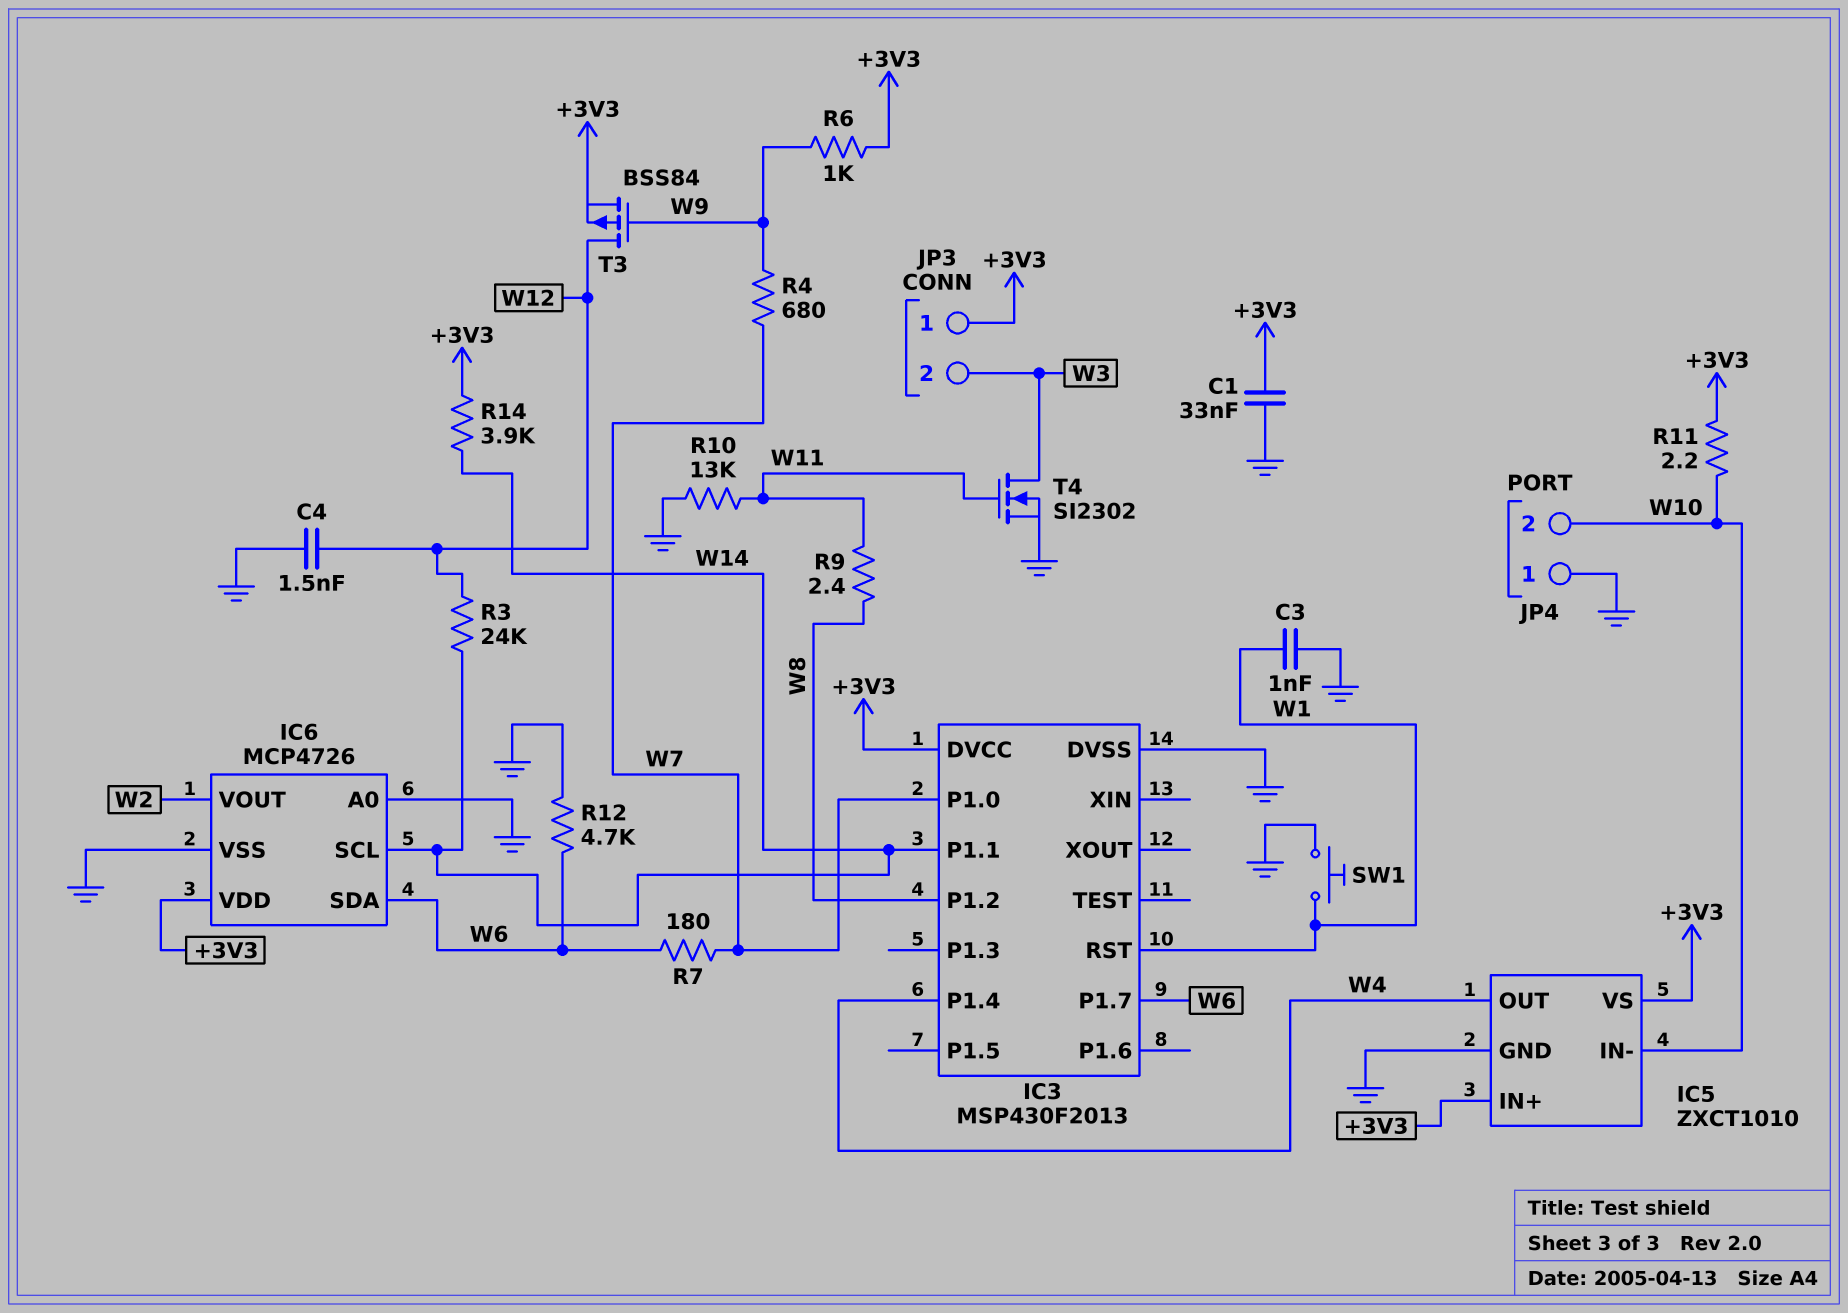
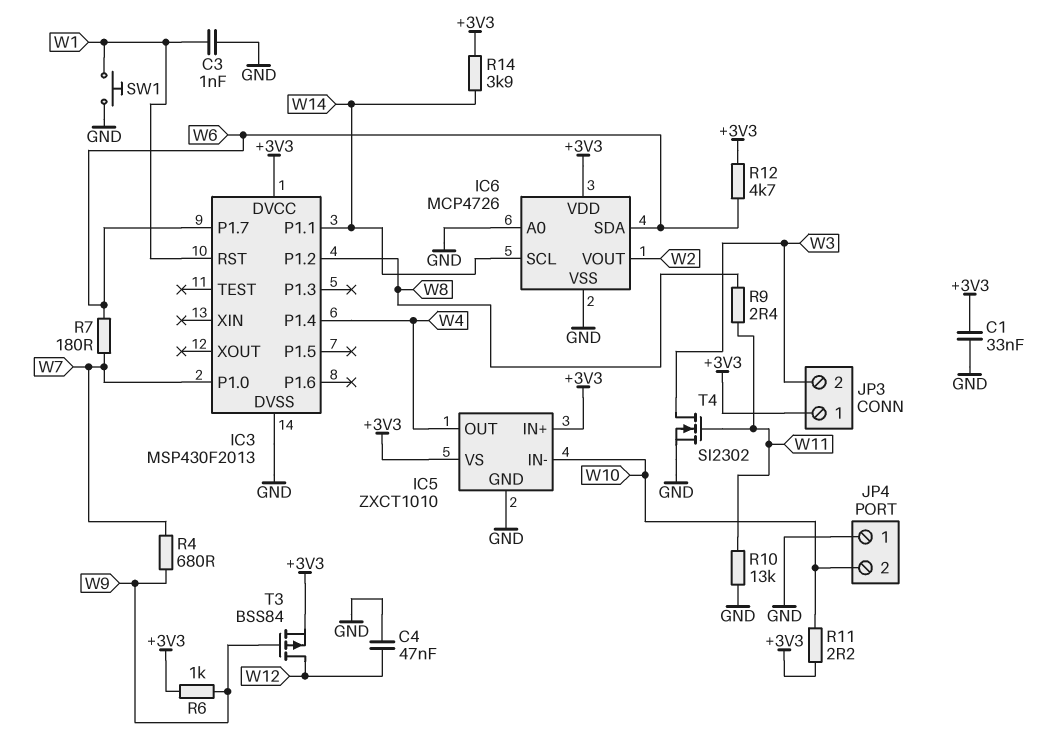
C4: 1.5nF (GND, W12) -> 47nF (GND, W12)
R3: 24k (W12, W14) -> none
R12: 4.7k (GND, W6) -> 4.7k (+3V3, W6)

